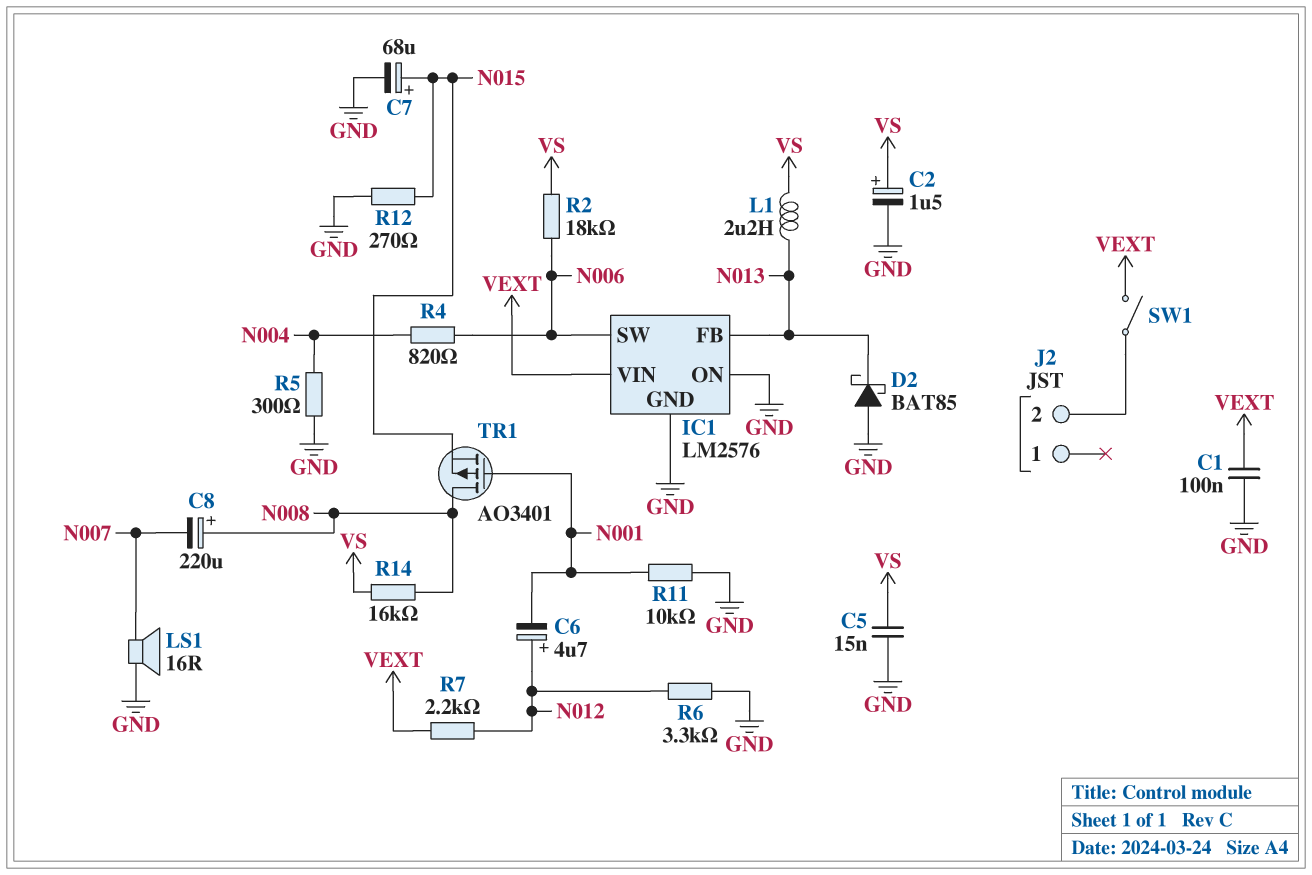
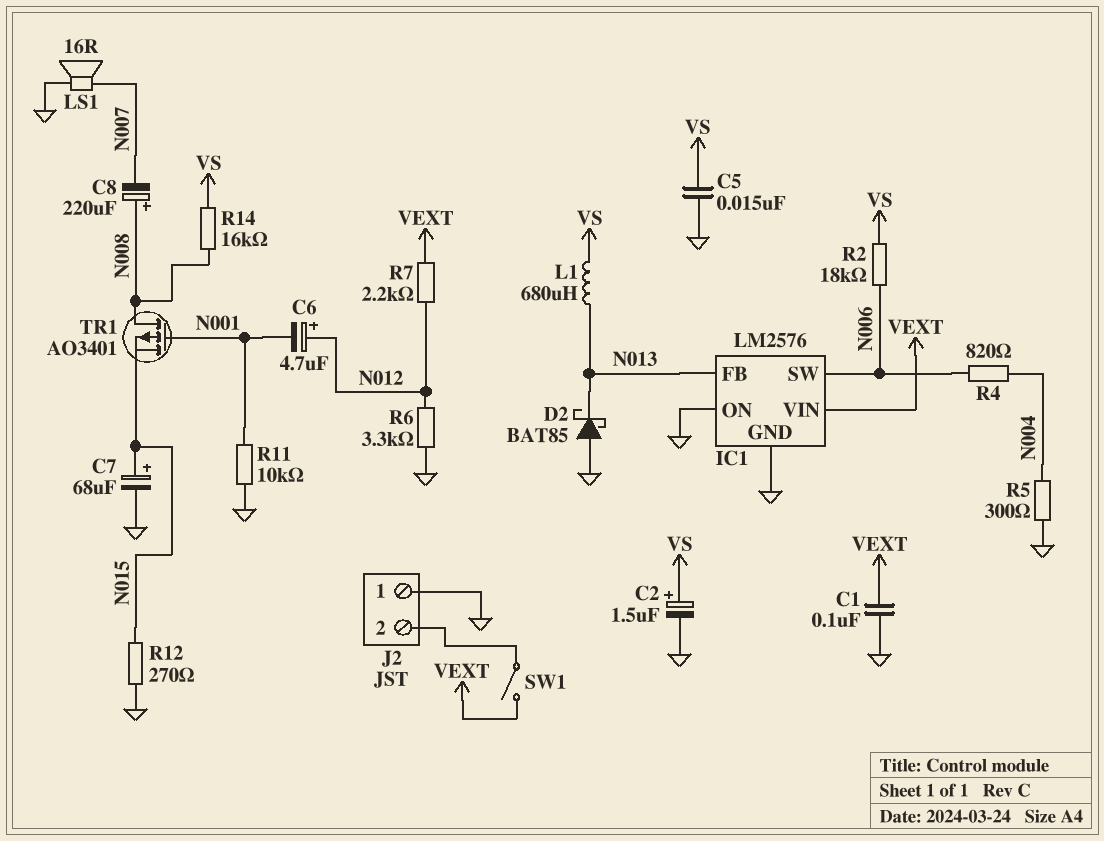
J2 pin 1: none -> GND
L1: 2.2uH (N013, VS) -> 680uH (N013, VS)

